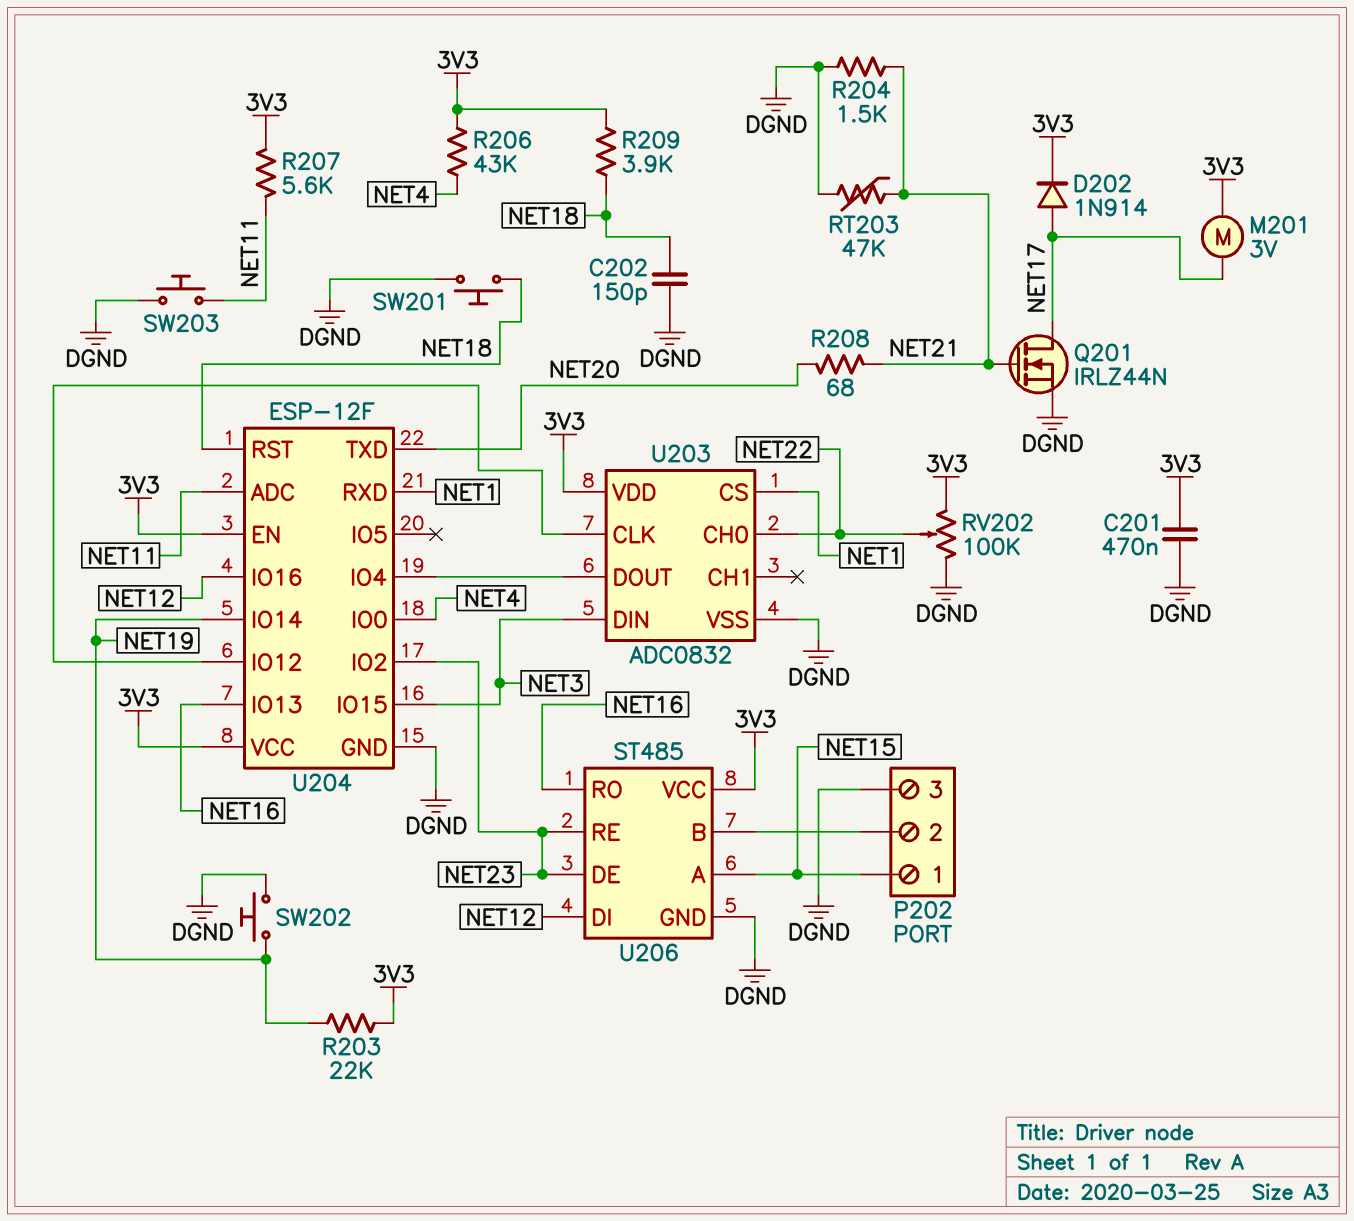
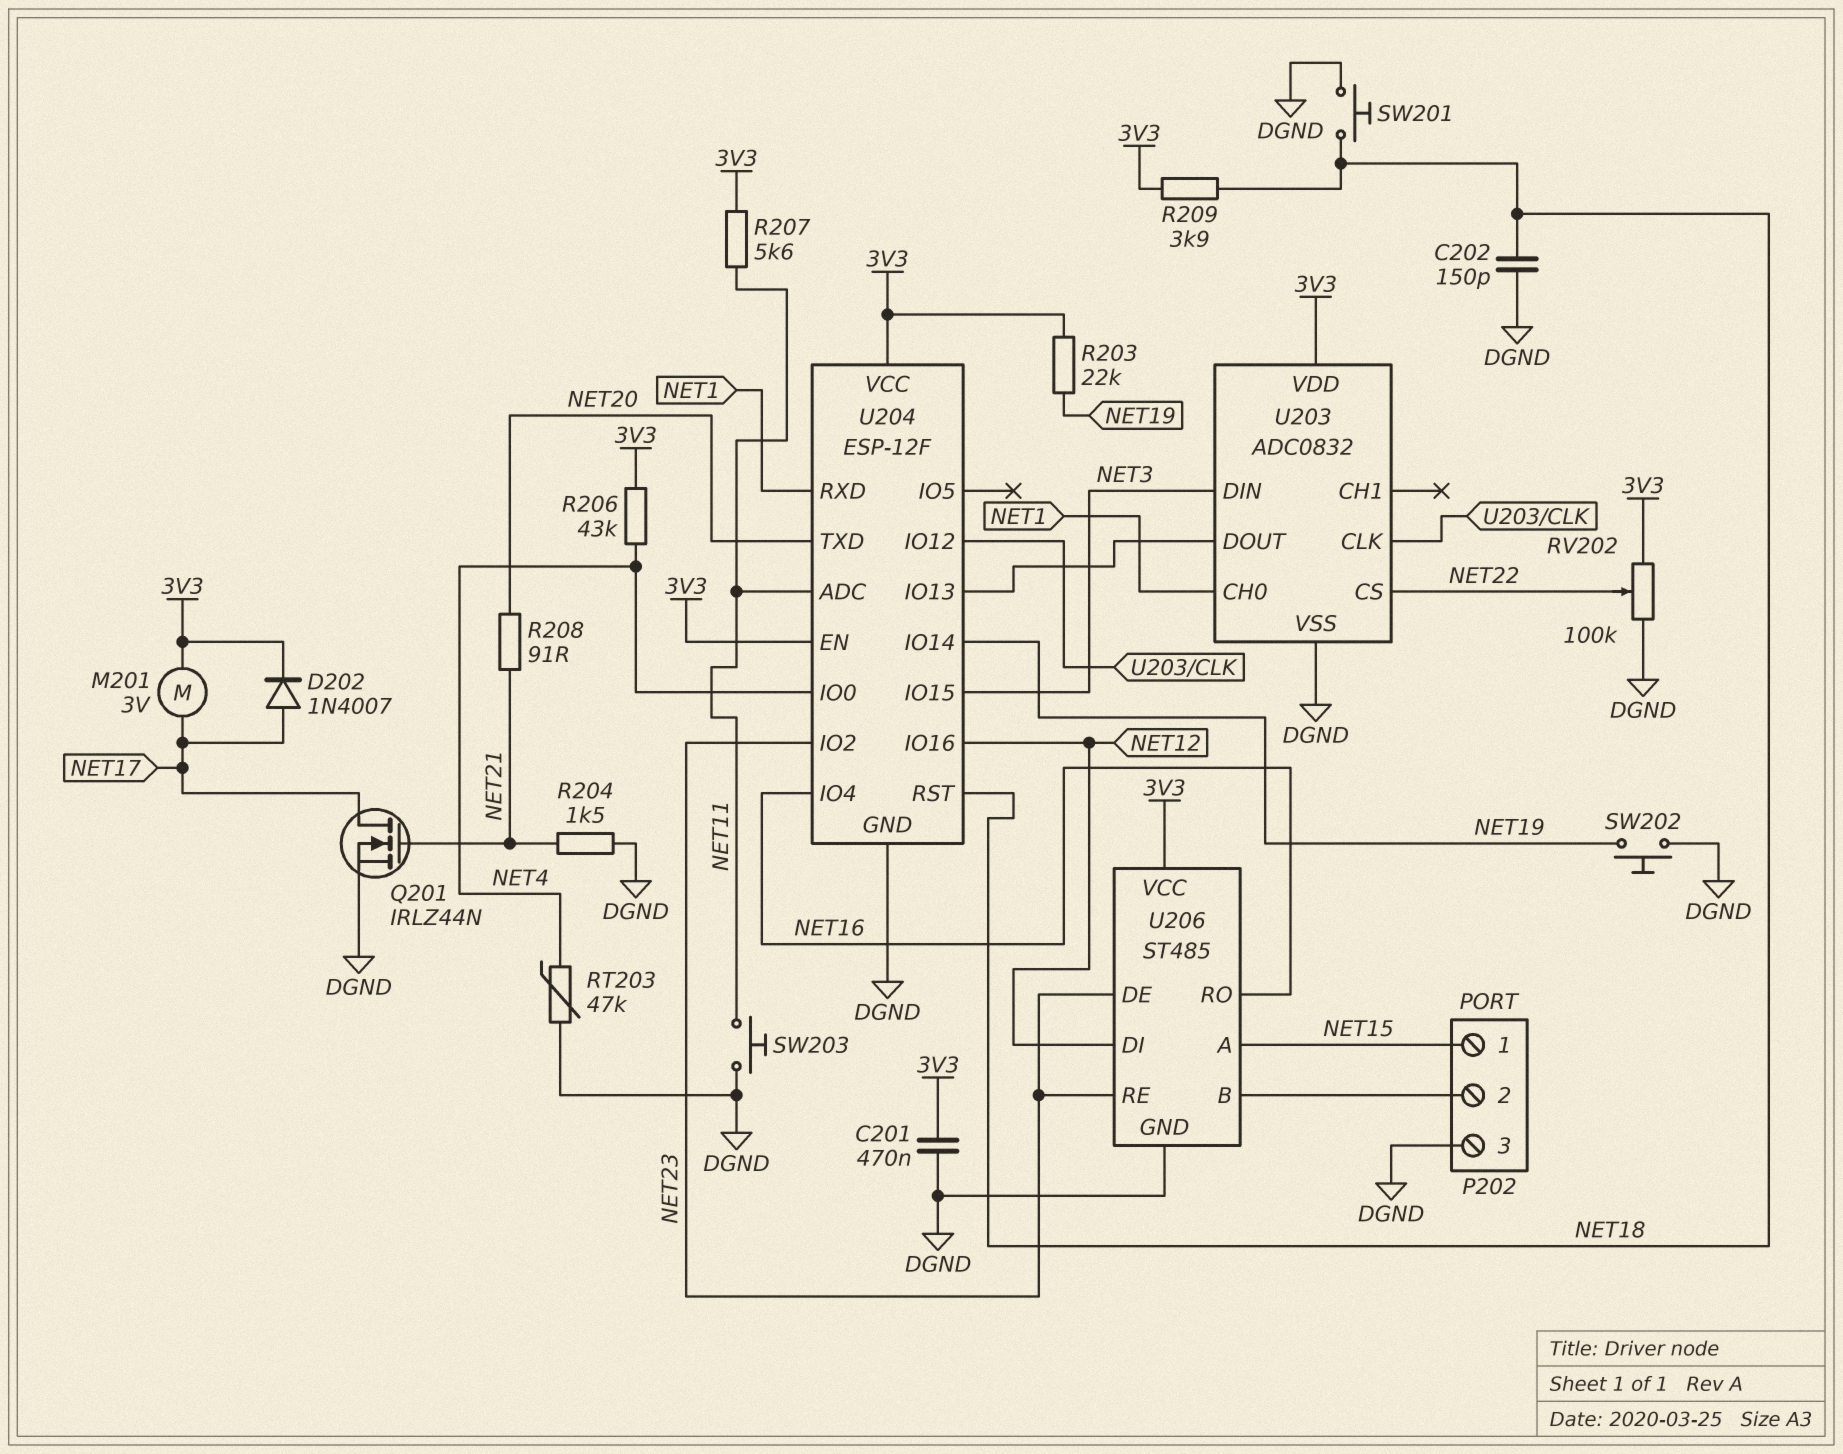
D202: diode 1N914 (A NET17, K 3V3) -> diode 1N4007 (A NET17, K 3V3)
R208: 68 (NET20, NET21) -> 91 (NET20, NET21)
RT203: 47k (DGND, NET21) -> 47k (DGND, NET4)
U203 pin CH0: NET22 -> NET1
U203 pin CS: NET1 -> NET22
U204 pin IO4: U203/DOUT -> NET16
U204 pin IO13: NET16 -> U203/DOUT

